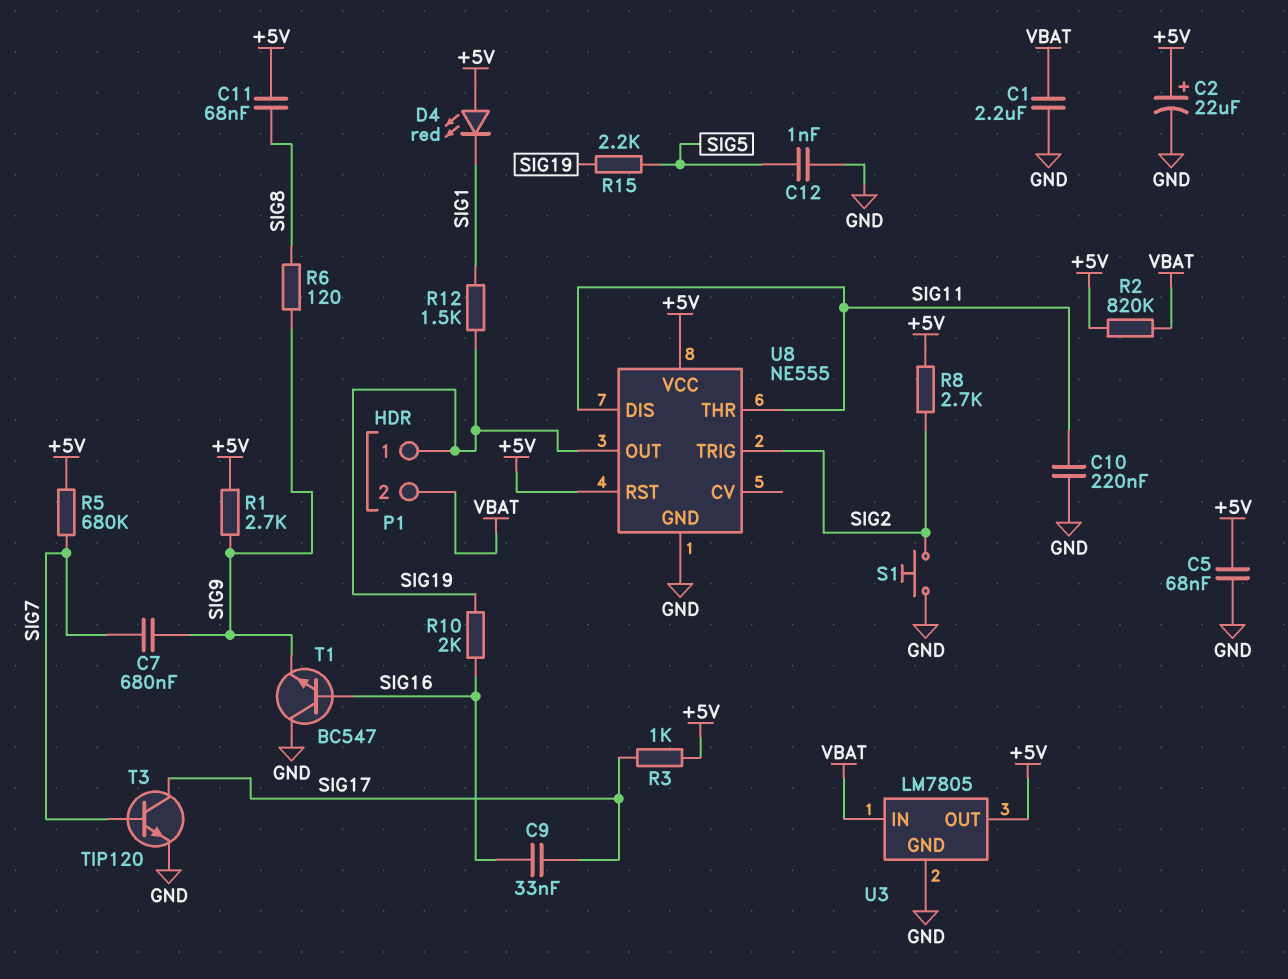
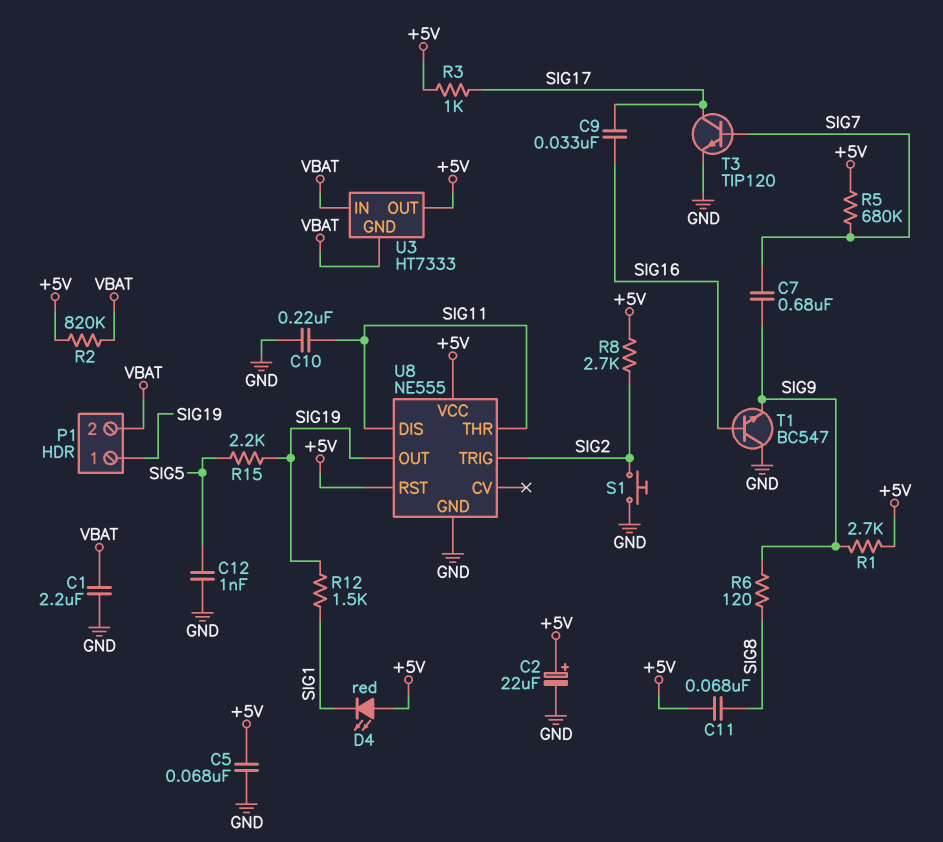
R10: 2k (SIG16, SIG19) -> none
U3: LM7805 -> HT7333
U3 pin GND: GND -> VBAT

